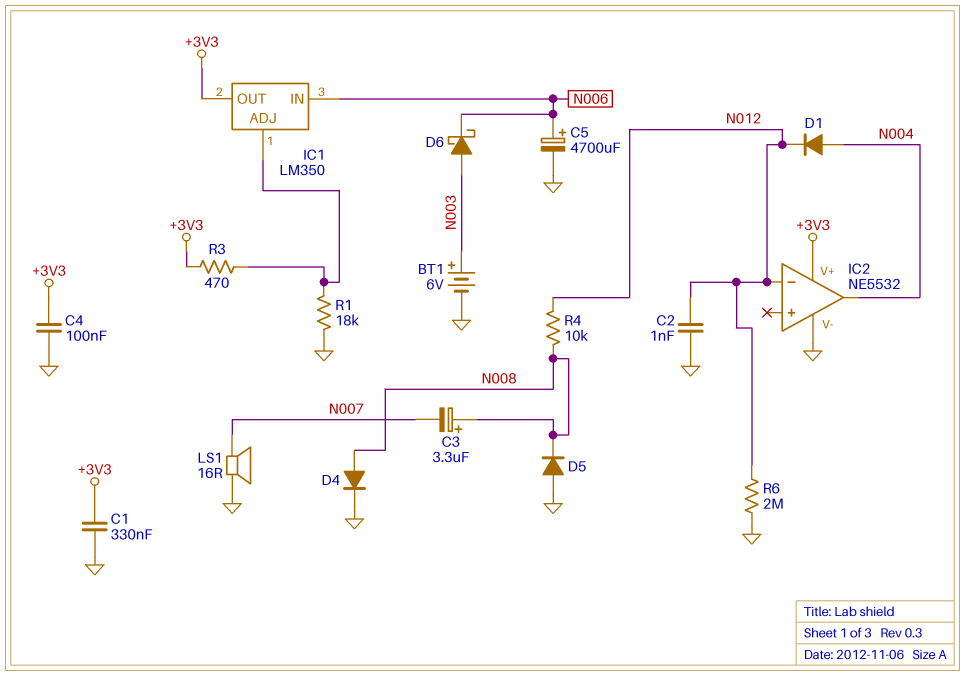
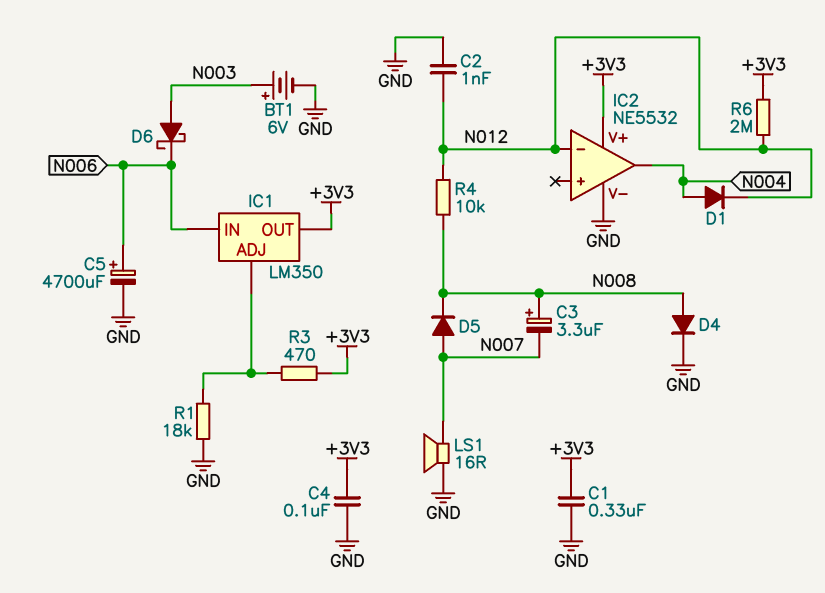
D5: diode (A GND, K N008) -> diode (A N007, K N008)
R6: 2M (GND, N012) -> 2M (+3V3, N012)

